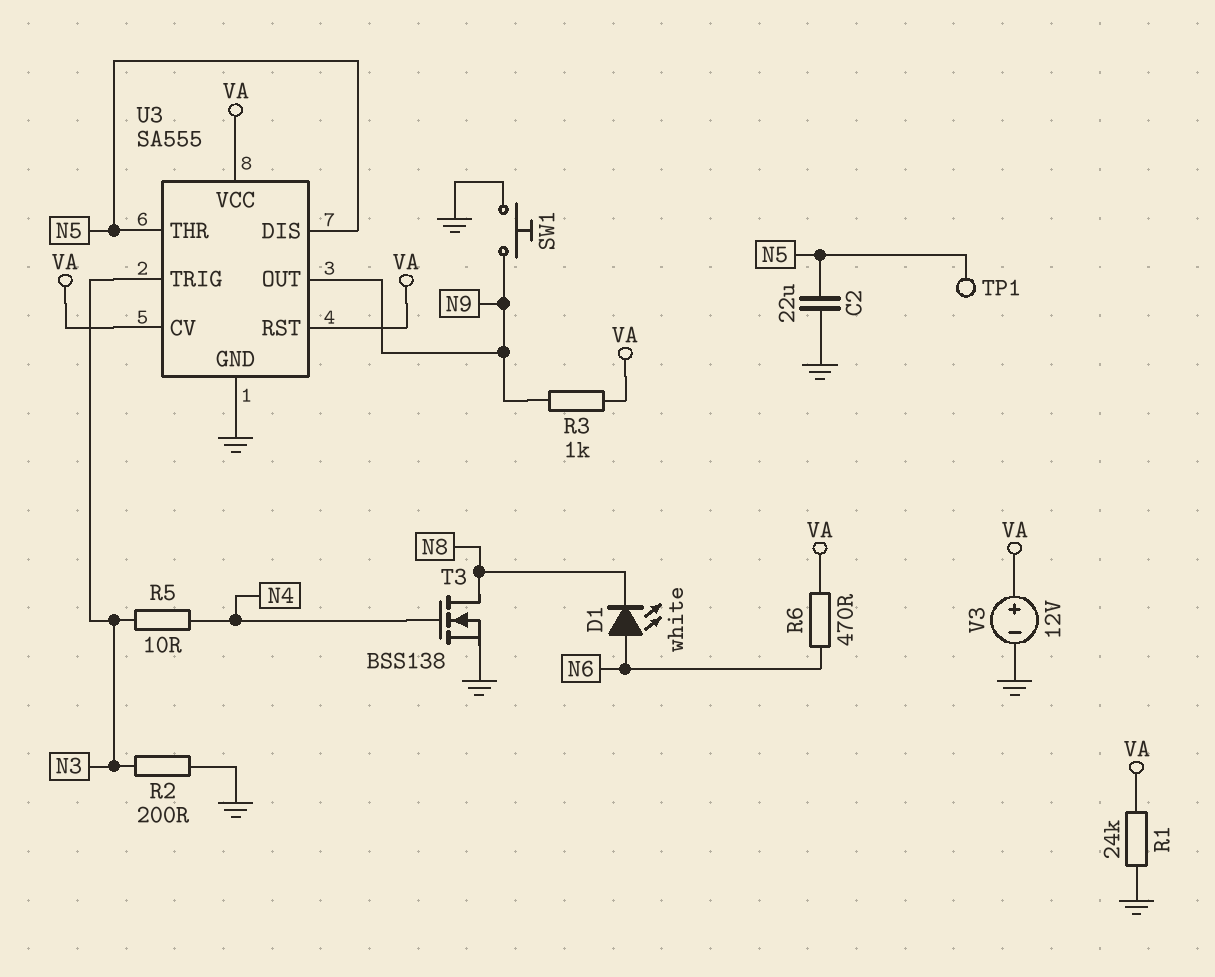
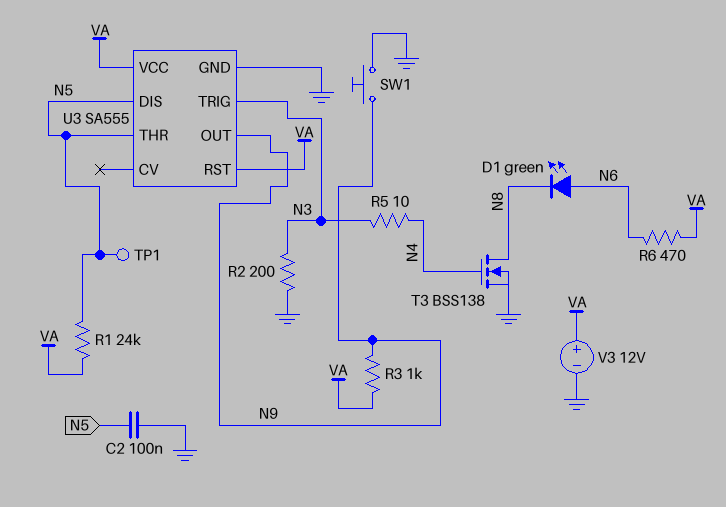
C2: 22uF (GND, N5) -> 100nF (GND, N5)
D1: LED white (A N6, K N8) -> LED green (A N6, K N8)
R1: 24k (GND, VA) -> 24k (N5, VA)
U3 pin CV: VA -> none

